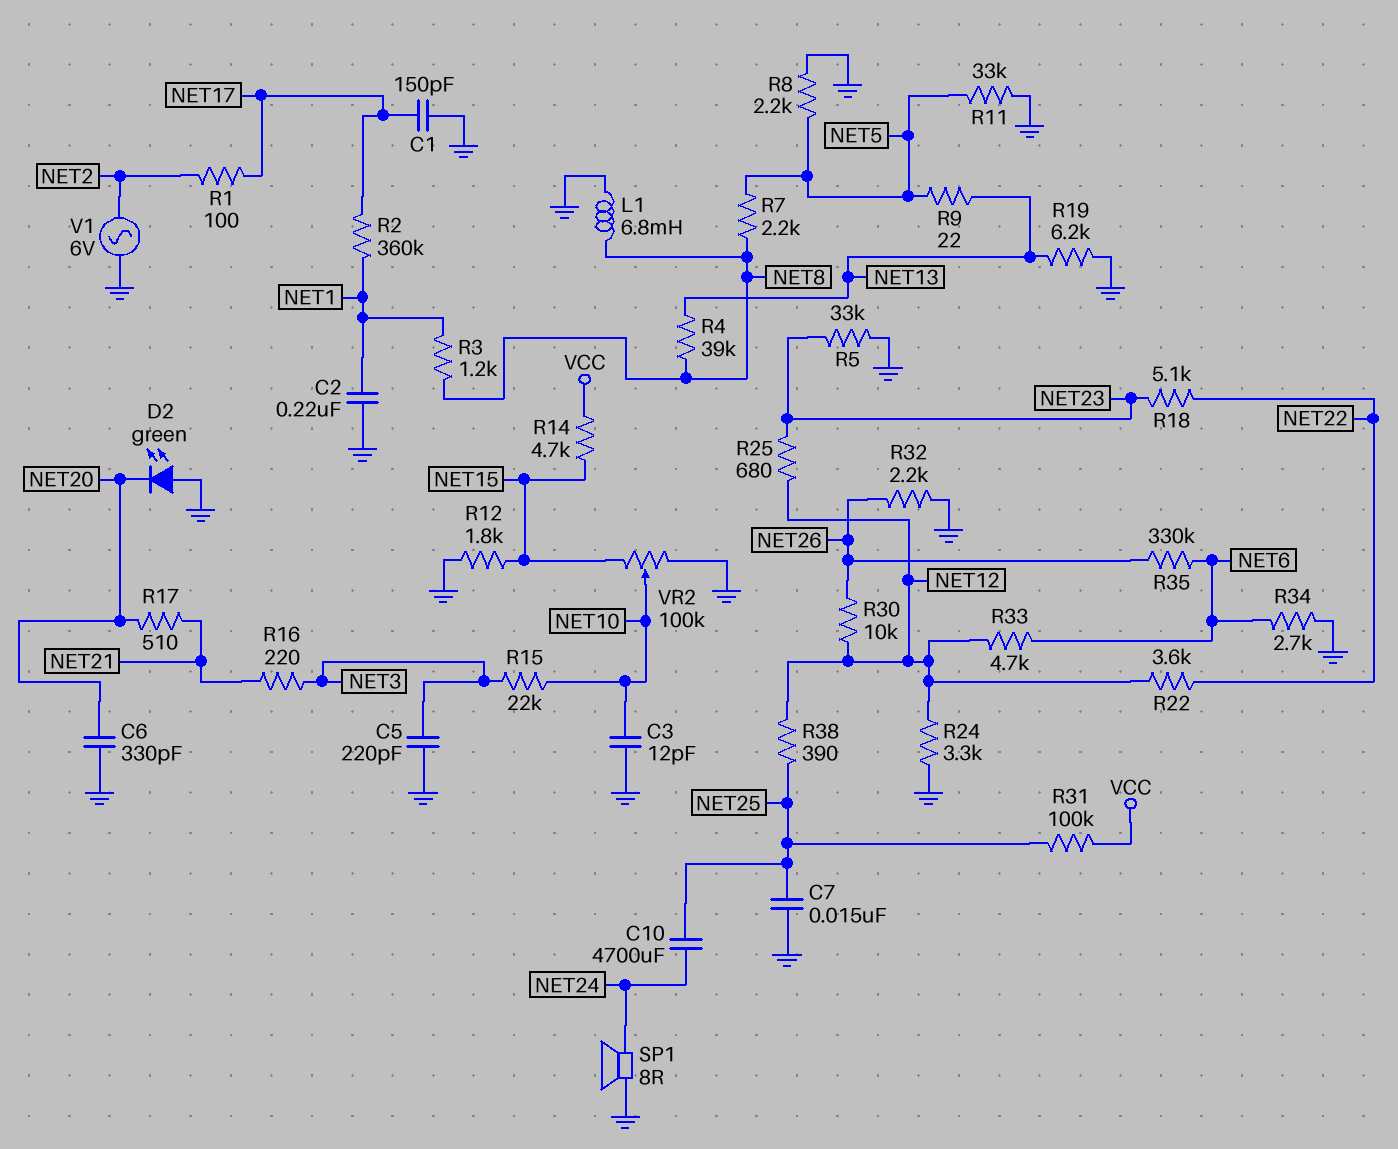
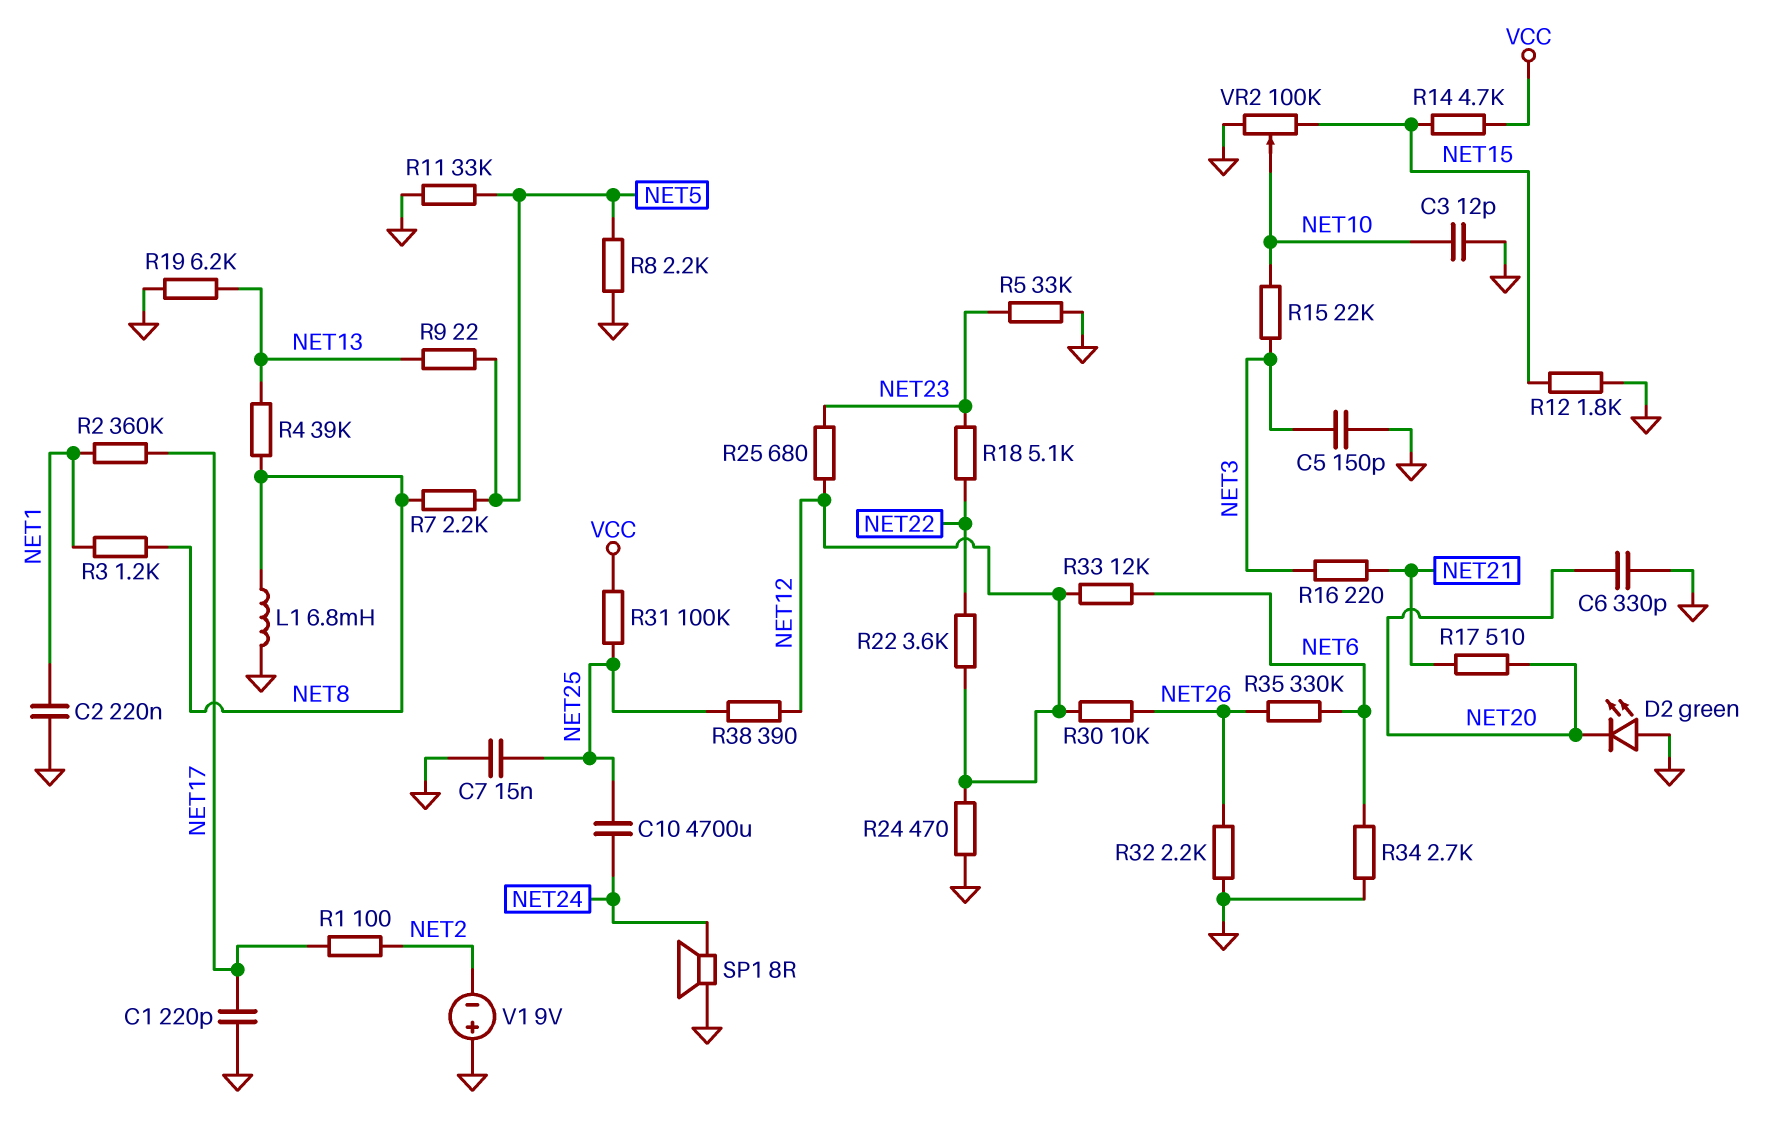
C1: 150pF (GND, NET17) -> 220pF (GND, NET17)
C5: 220pF (GND, NET3) -> 150pF (GND, NET3)
R24: 3.3k (GND, NET12) -> 470 (GND, NET12)
R33: 4.7k (NET6, NET12) -> 12k (NET6, NET12)
V1: AC 6V (GND, NET2) -> 9V (plus GND, minus NET2)

